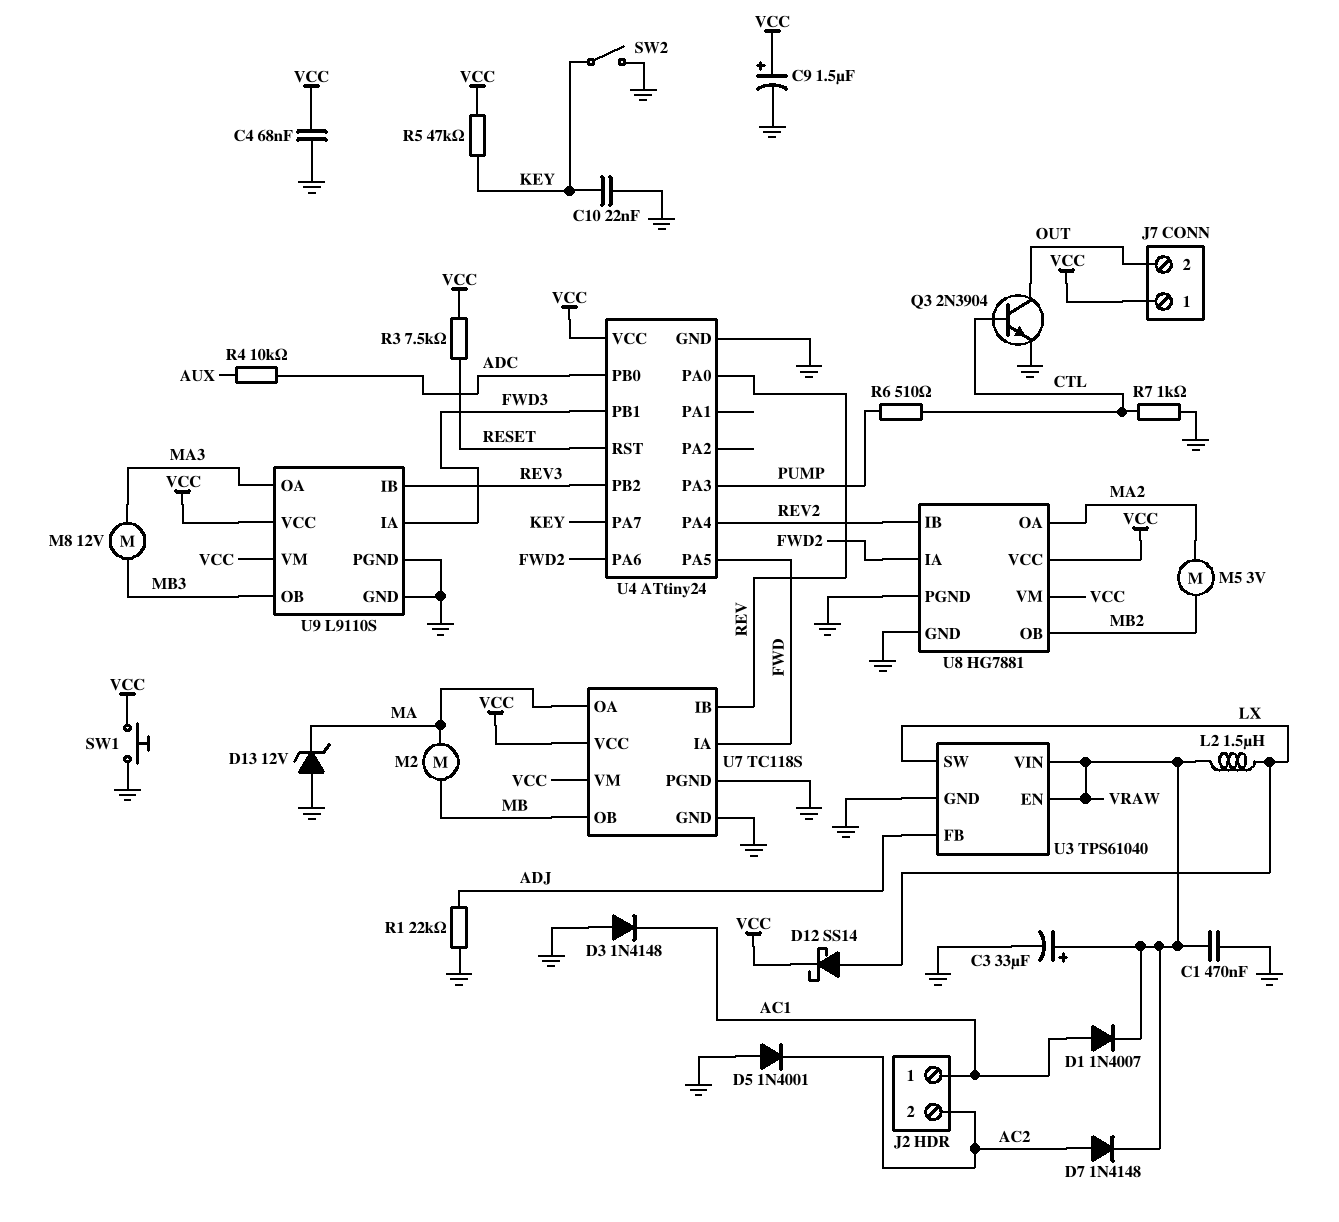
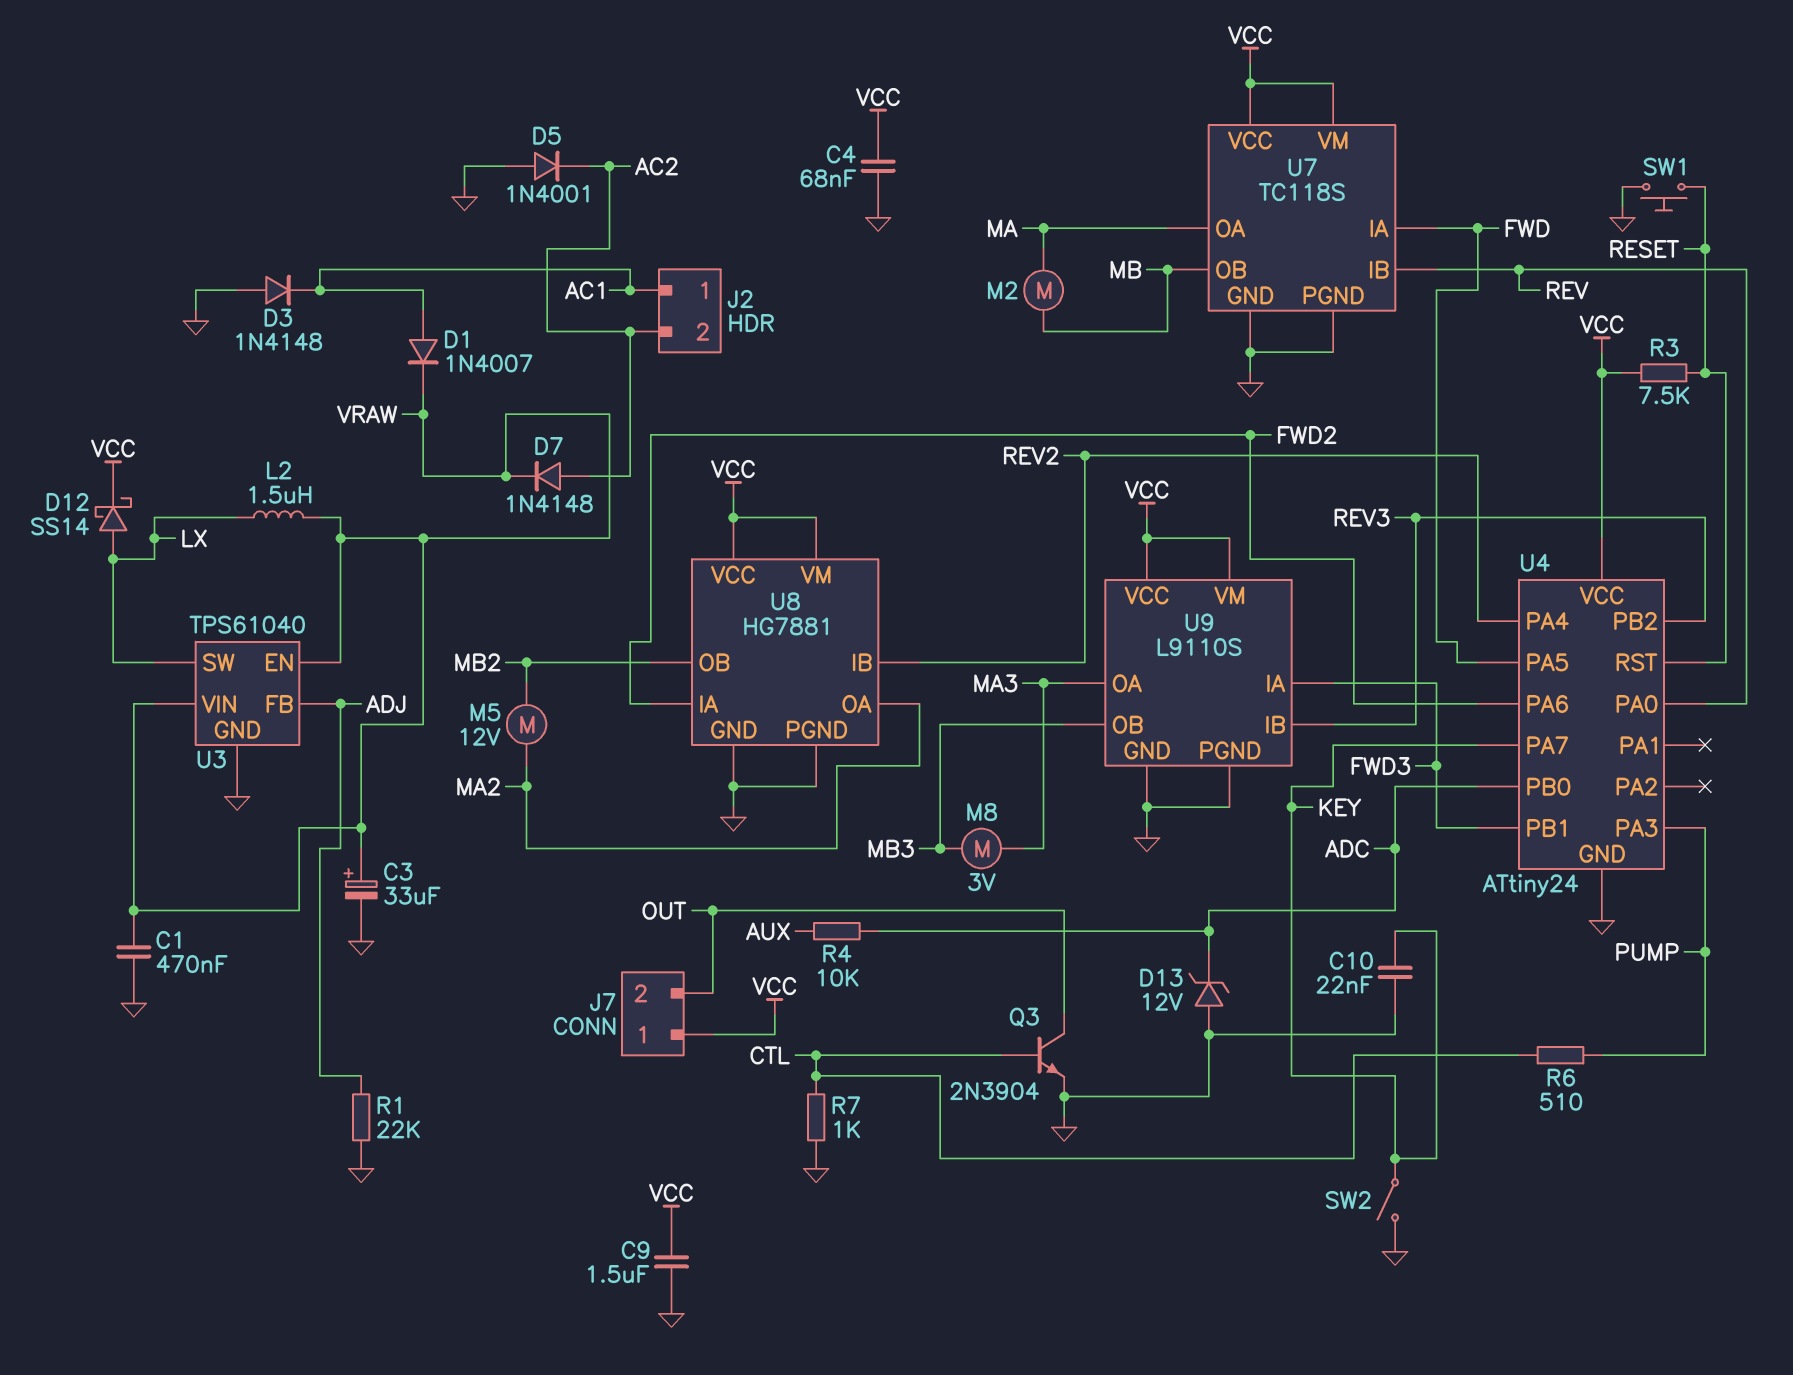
C9: 1.5uF (plus VCC, minus GND) -> 1.5uF (GND, VCC)
D13: zener 12V (A GND, K MA) -> zener 12V (A GND, K ADC)
M5: motor 3V (MA2, MB2) -> motor 12V (MA2, MB2)
M8: motor 12V (MA3, MB3) -> motor 3V (MA3, MB3)
R5: 47k (KEY, VCC) -> none
SW1: button (GND, VCC) -> button (GND, RESET)

